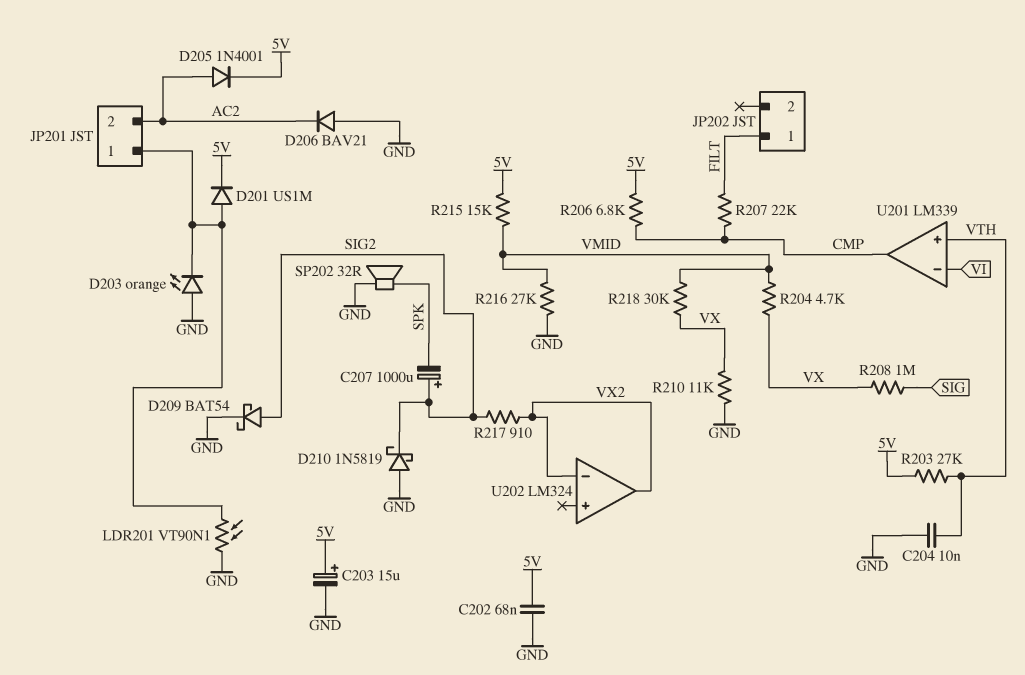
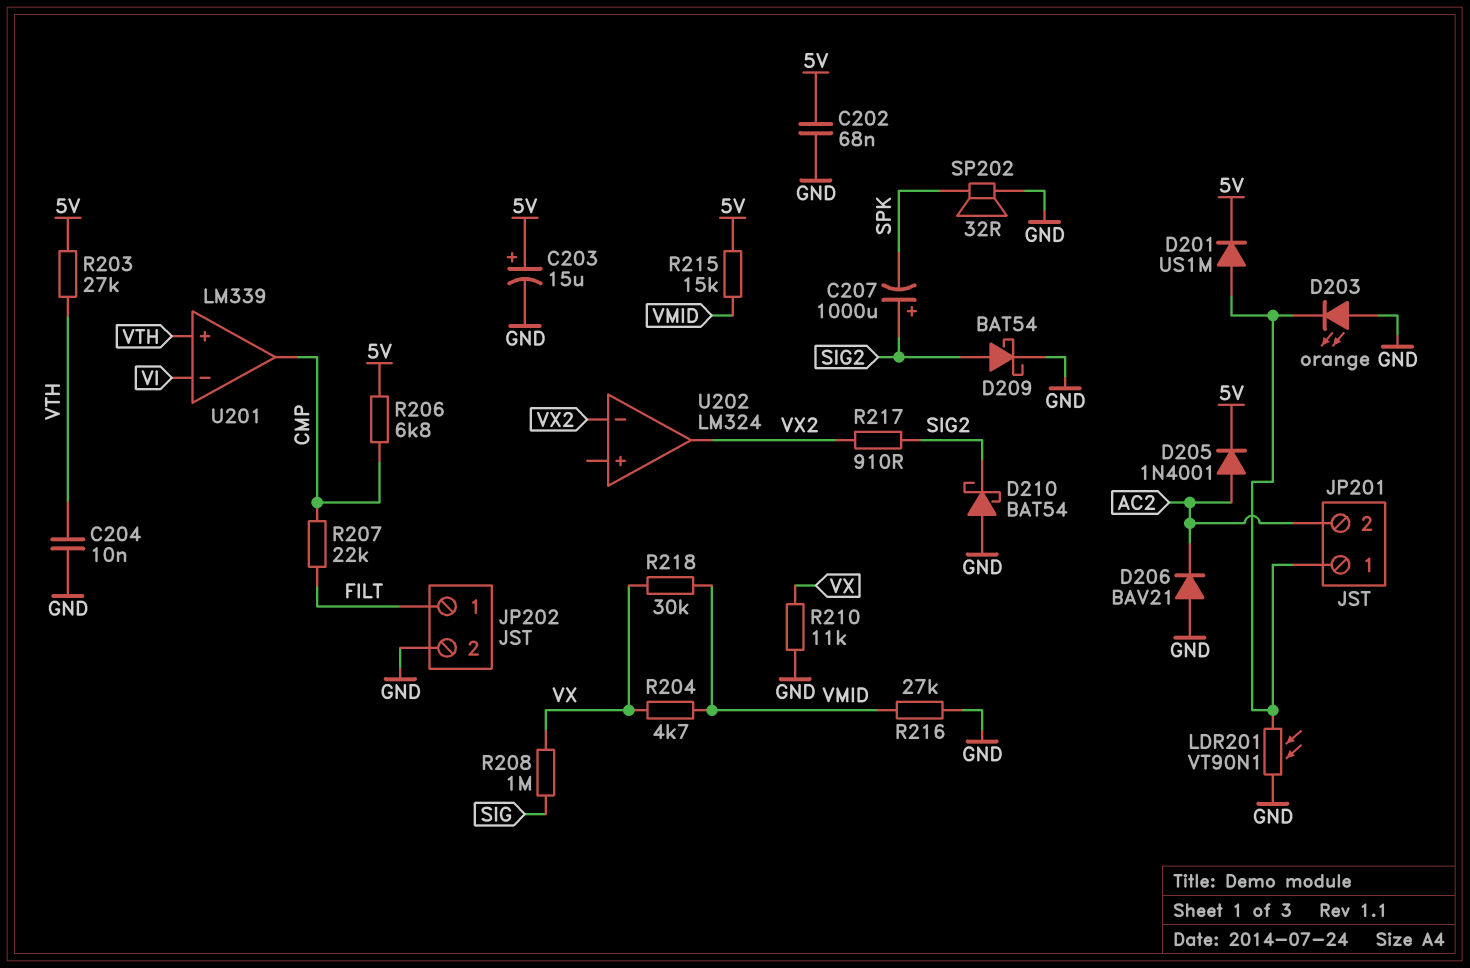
D210: schottky 1N5819 (A GND, K SIG2) -> schottky BAT54 (A GND, K SIG2)
JP202 pin 2: none -> GND

